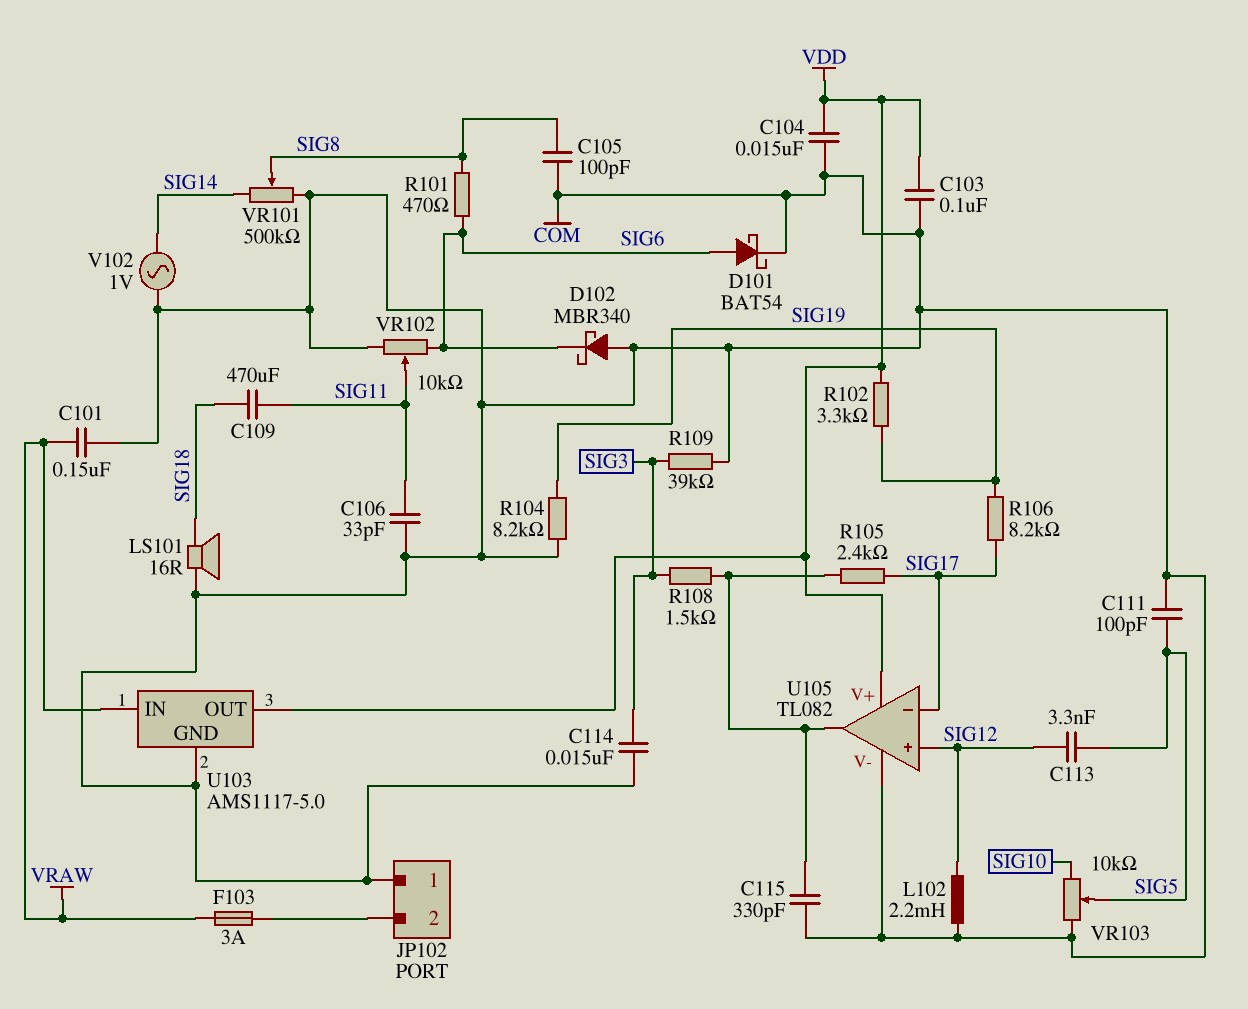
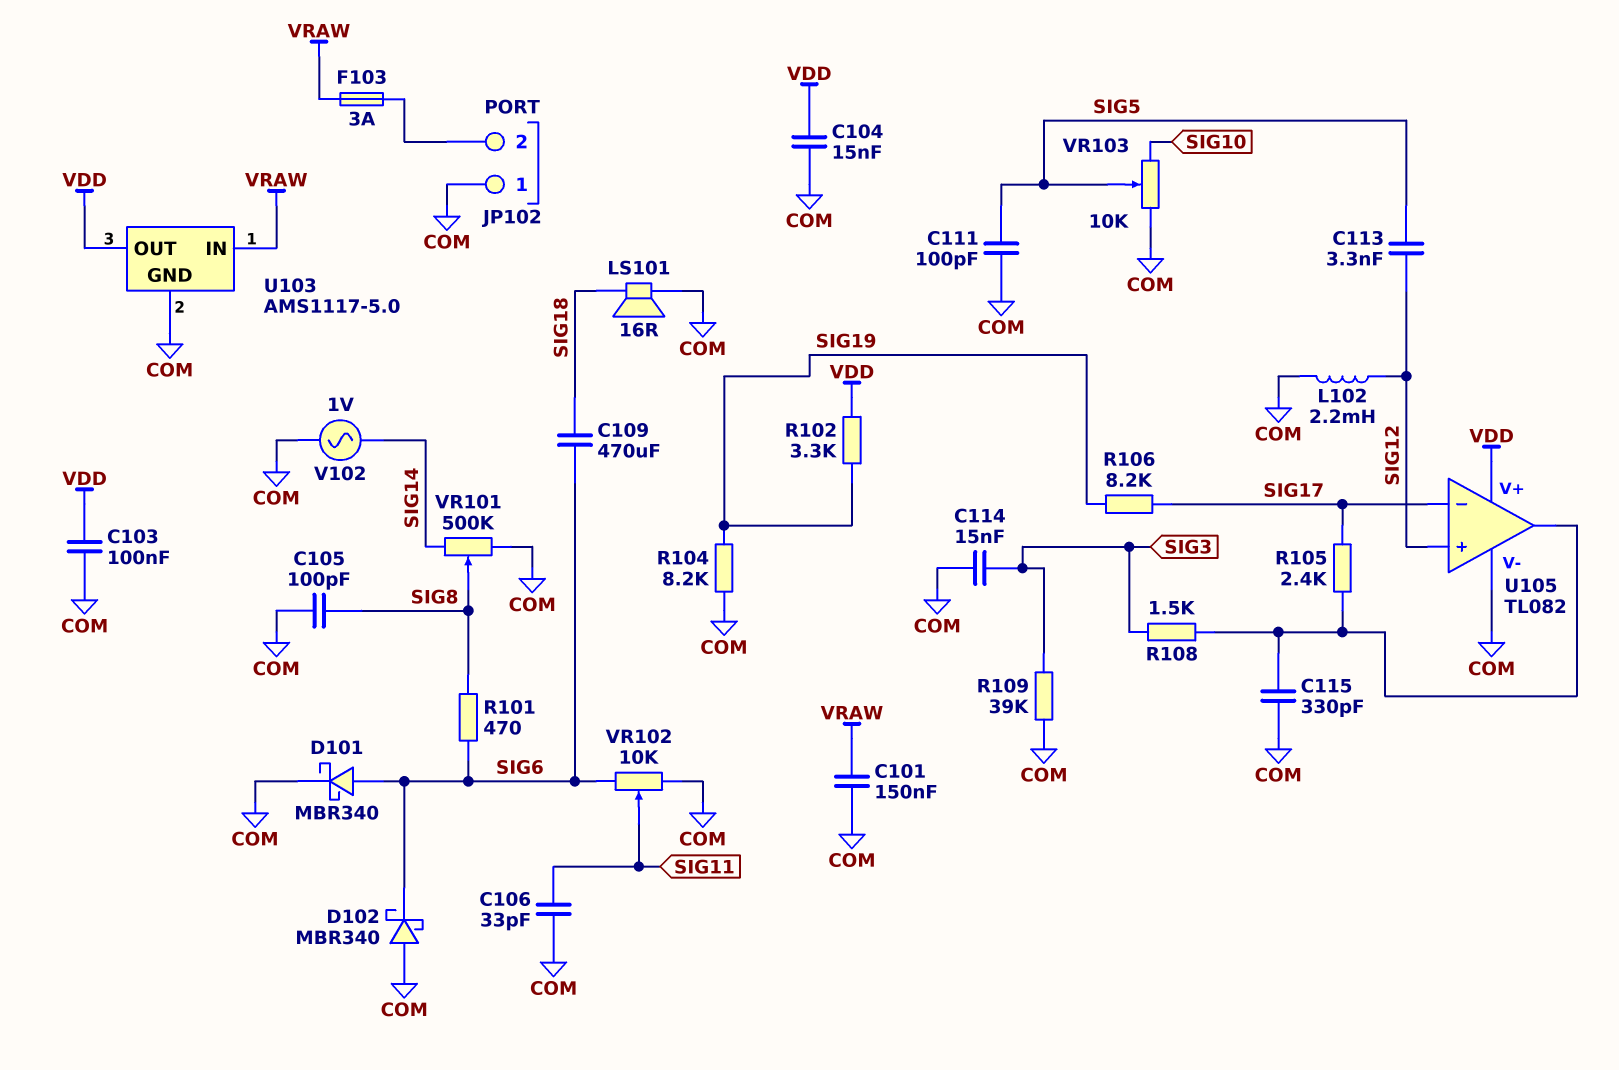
C109: 470uF (SIG11, SIG18) -> 470uF (SIG6, SIG18)
D101: schottky BAT54 (A SIG6, K COM) -> schottky MBR340 (A SIG6, K COM)

